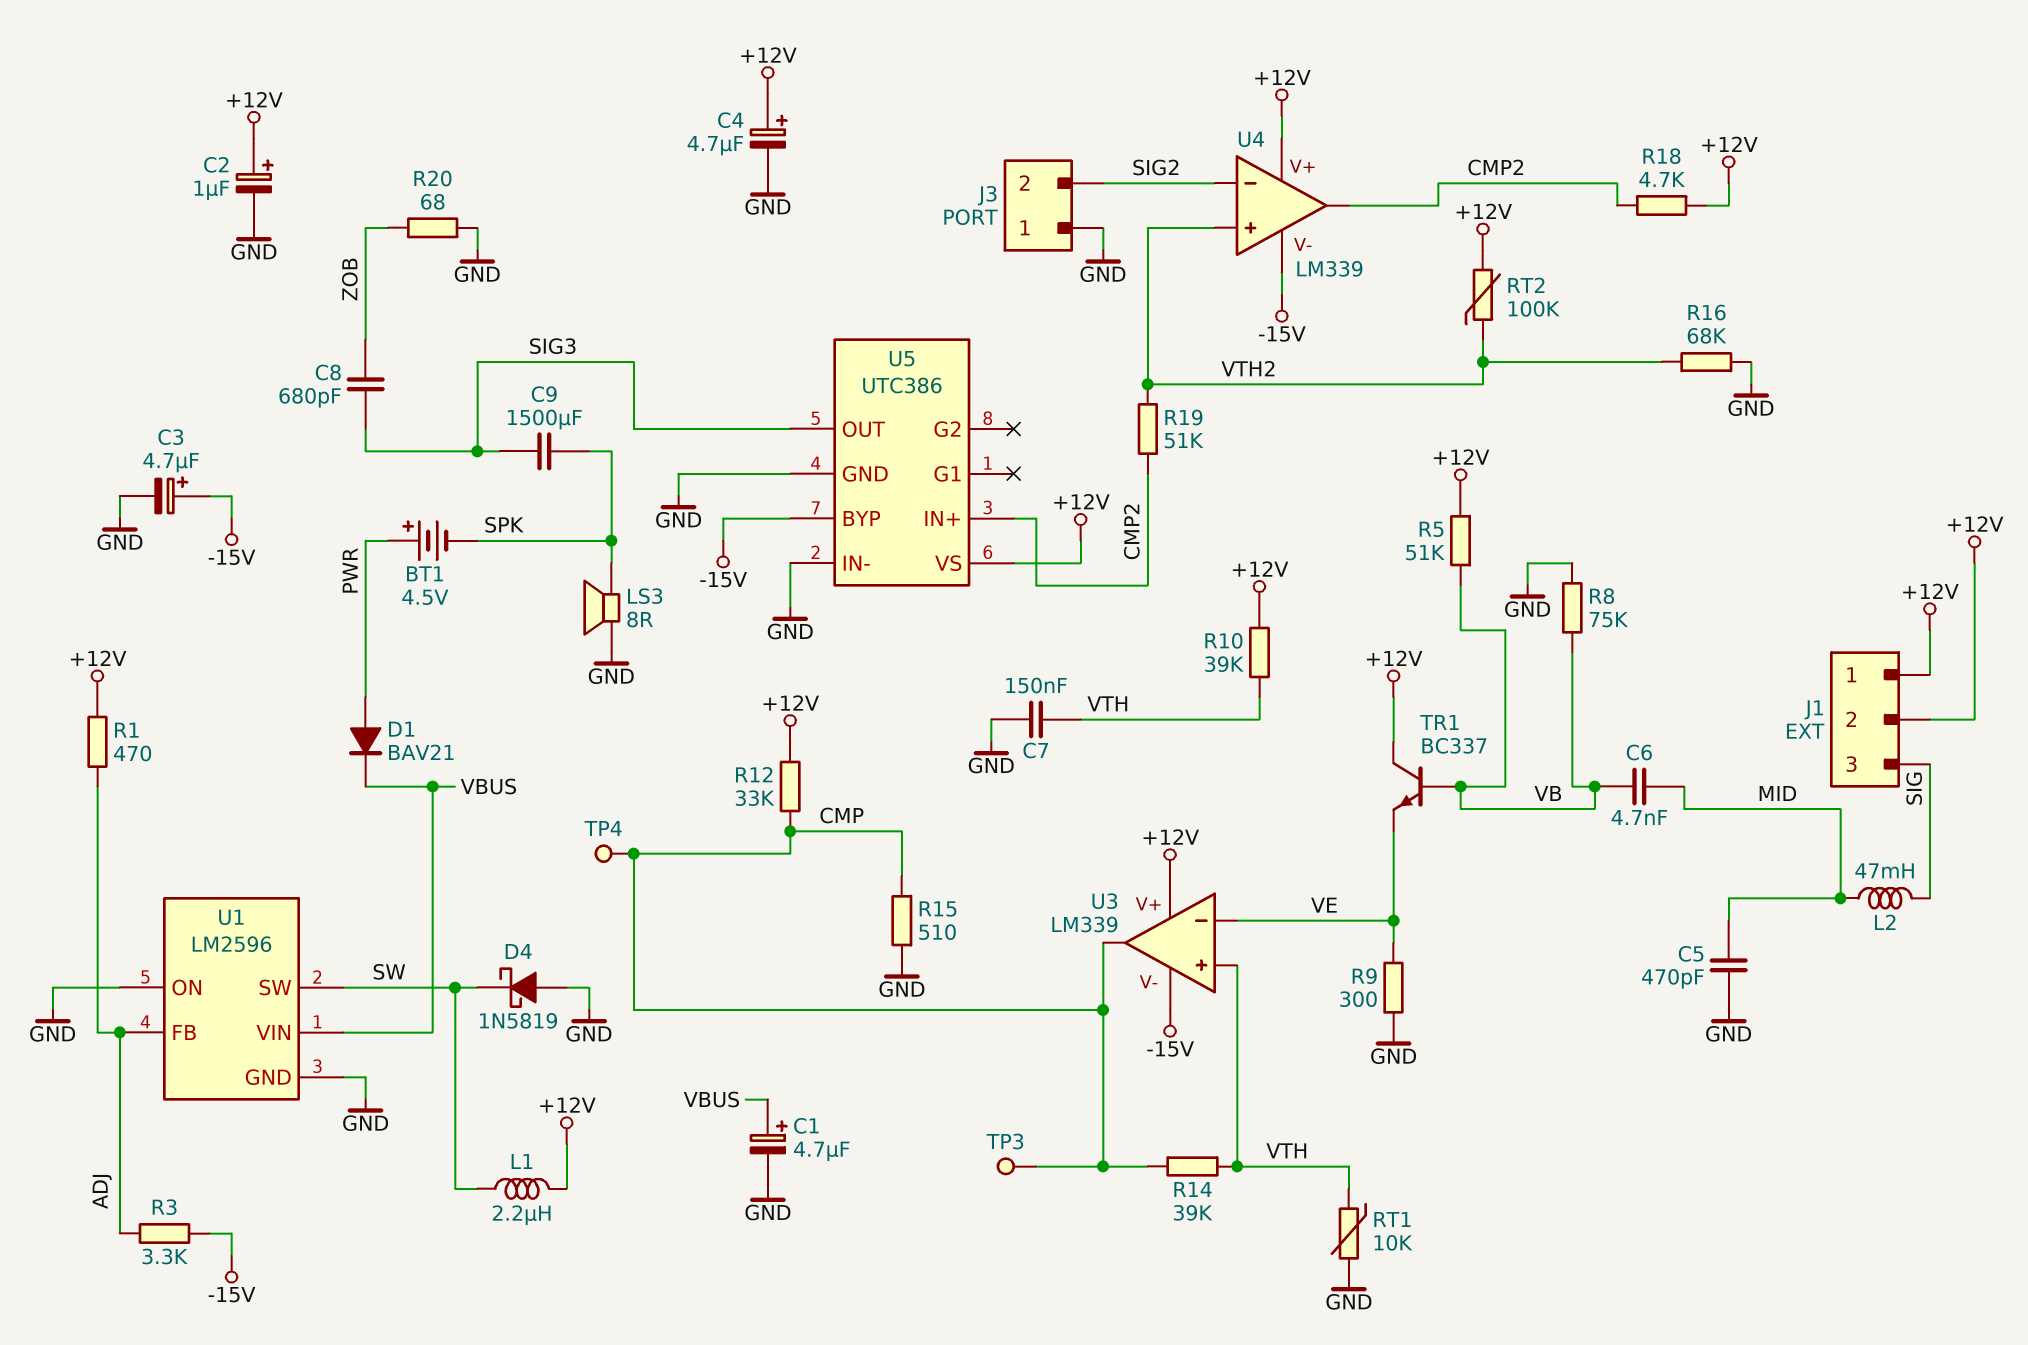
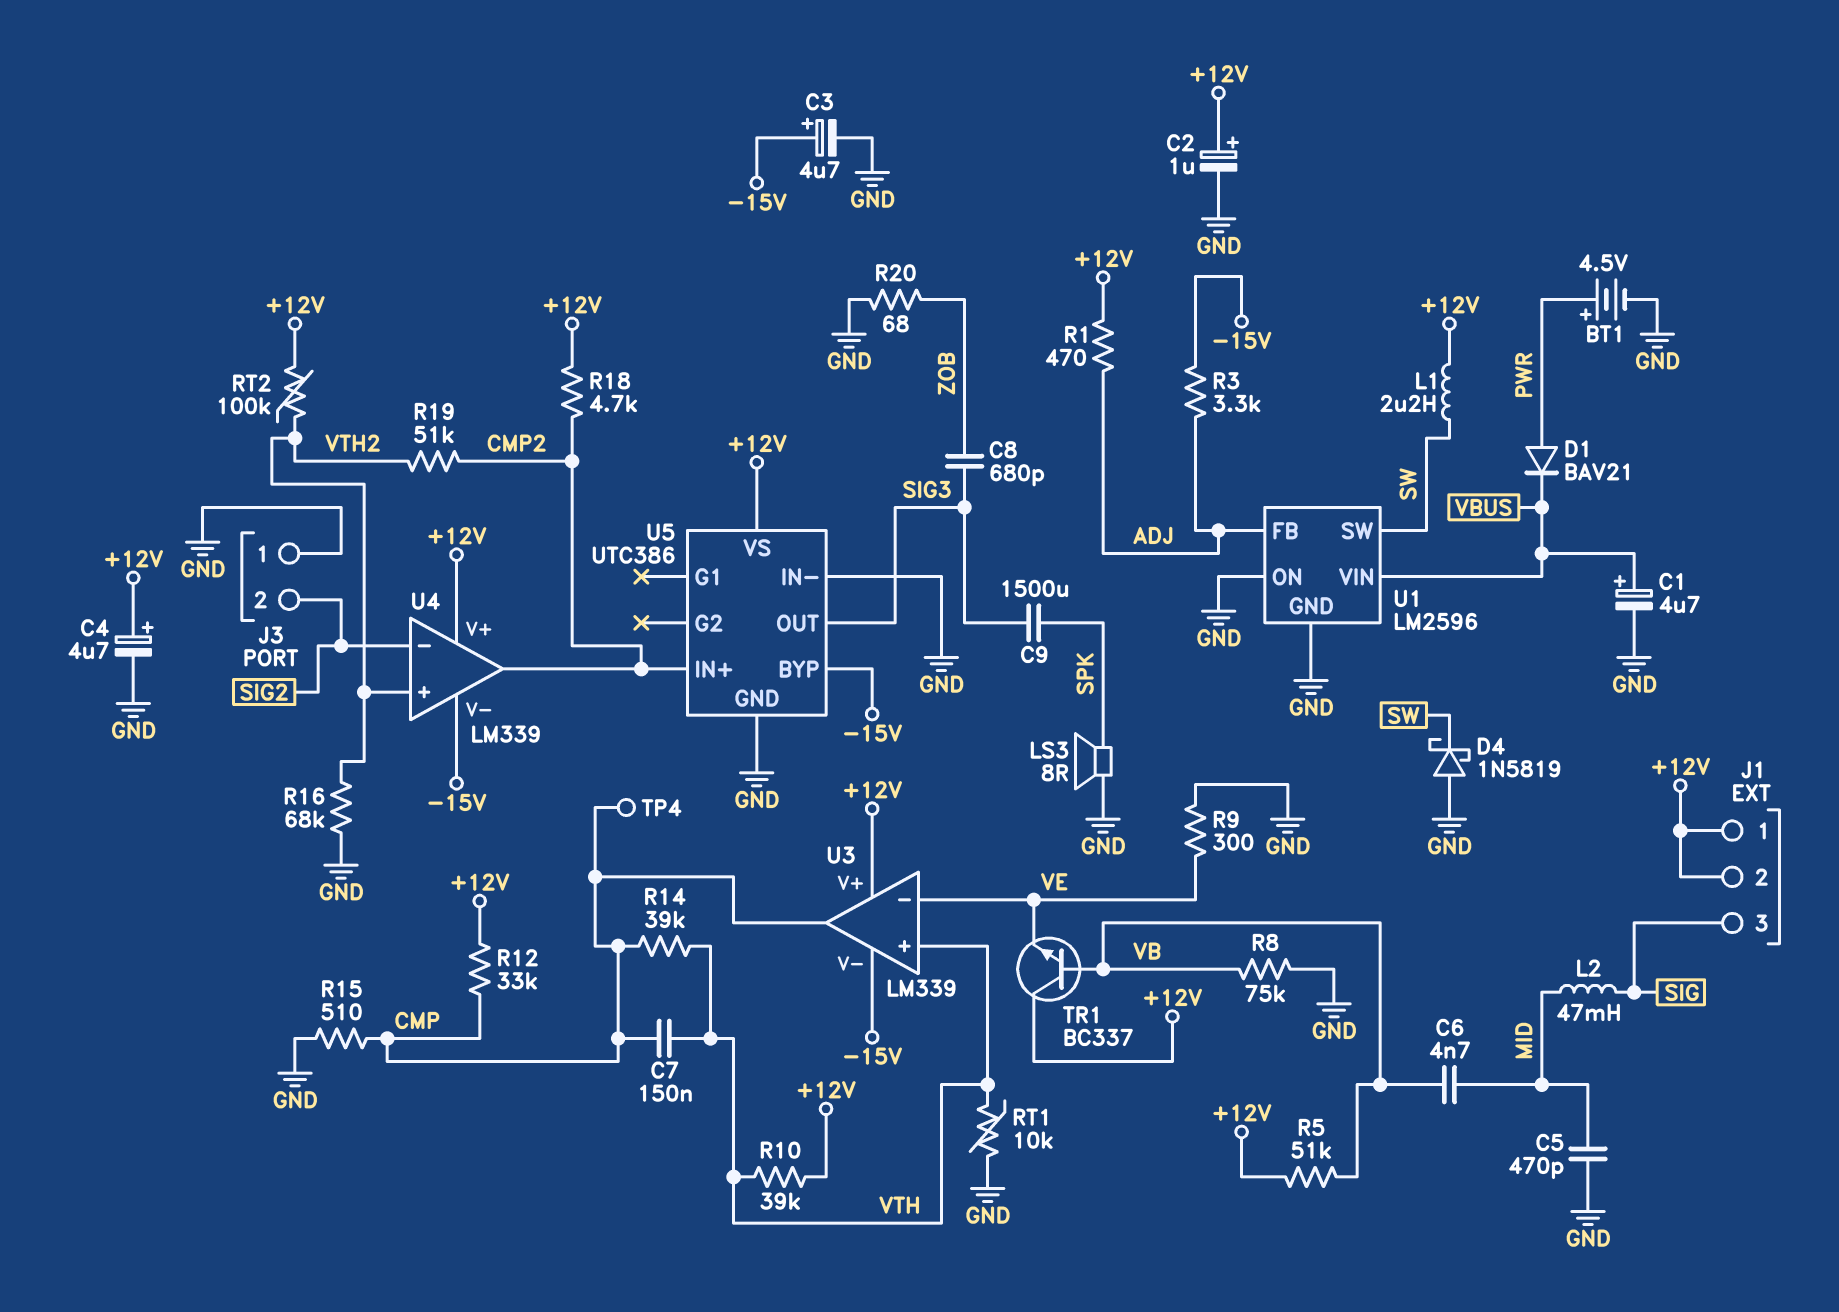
BT1: 4.5V (plus PWR, minus SPK) -> 4.5V (plus PWR, minus GND)
C7: 150nF (GND, VTH) -> 150nF (CMP, VTH)
TP3: test point (CMP) -> none

